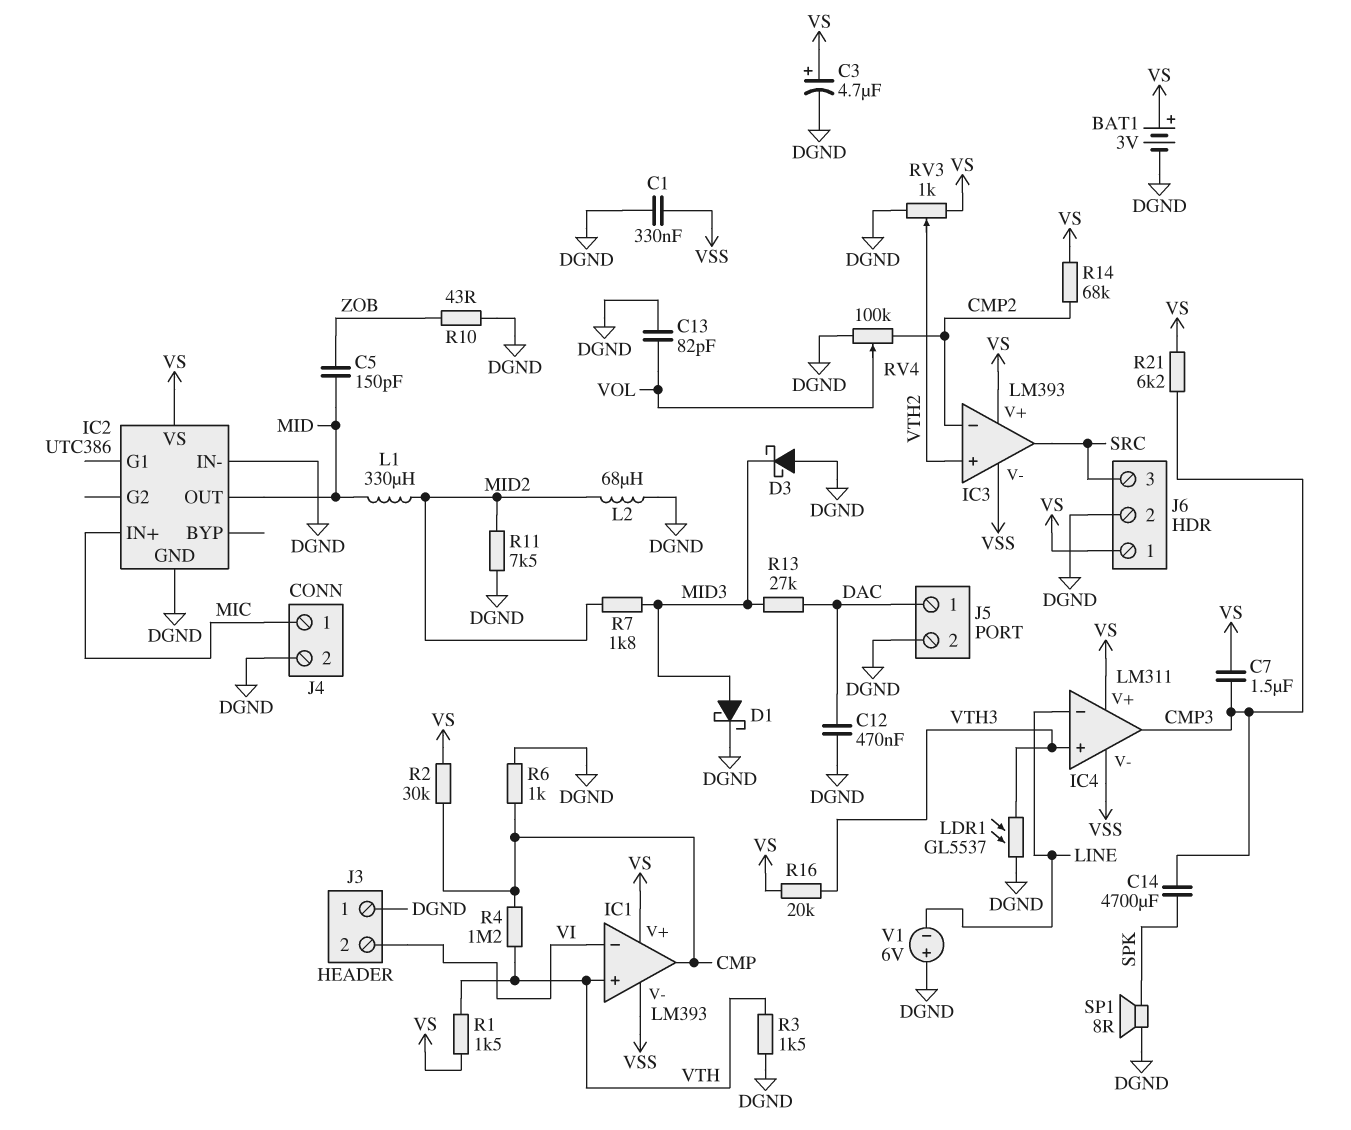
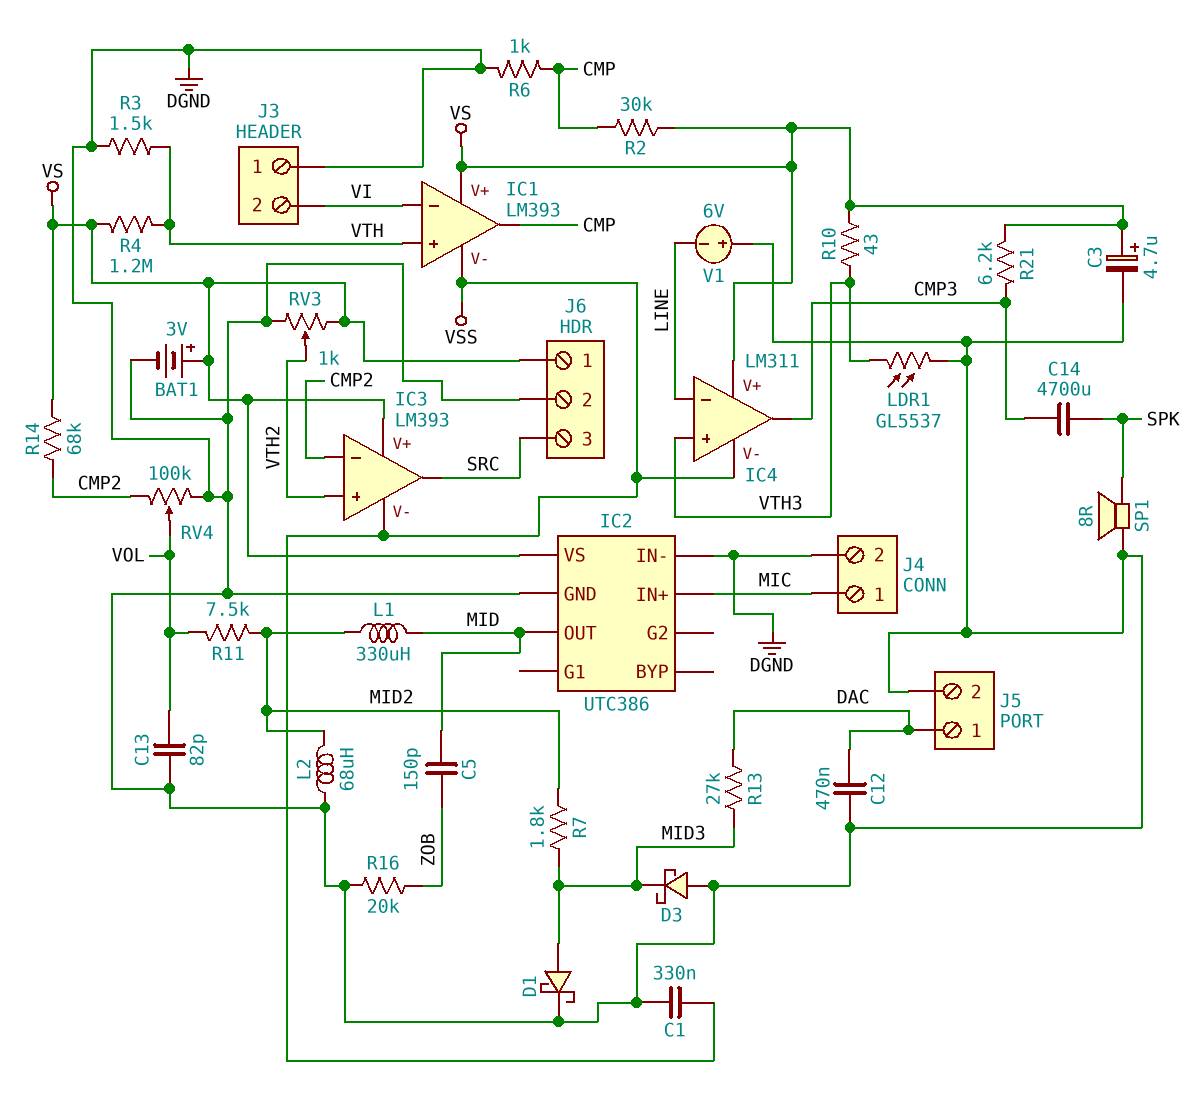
C7: 1.5uF (CMP3, VS) -> none
R1: 1.5k (VS, VTH) -> none
R4: 1.2M (CMP, VTH) -> 1.2M (VS, VTH)
R10: 43 (DGND, ZOB) -> 43 (VS, VTH3)
R11: 7.5k (DGND, MID2) -> 7.5k (MID2, VOL)
R16: 20k (VS, VTH3) -> 20k (DGND, ZOB)

